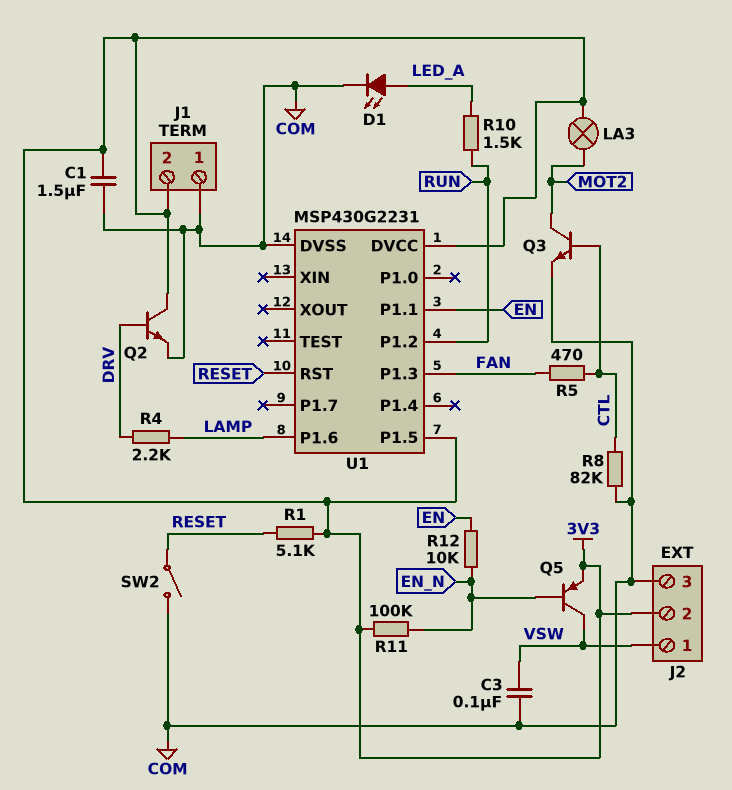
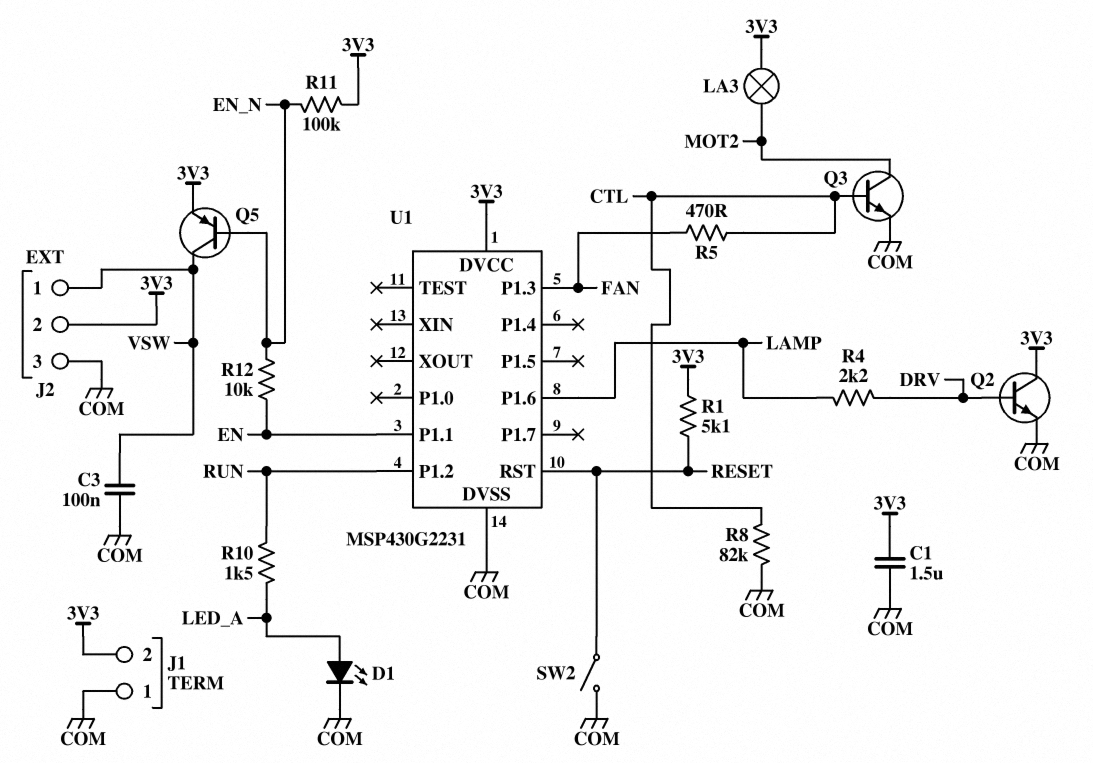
U1 pin P1.5: 3V3 -> none

